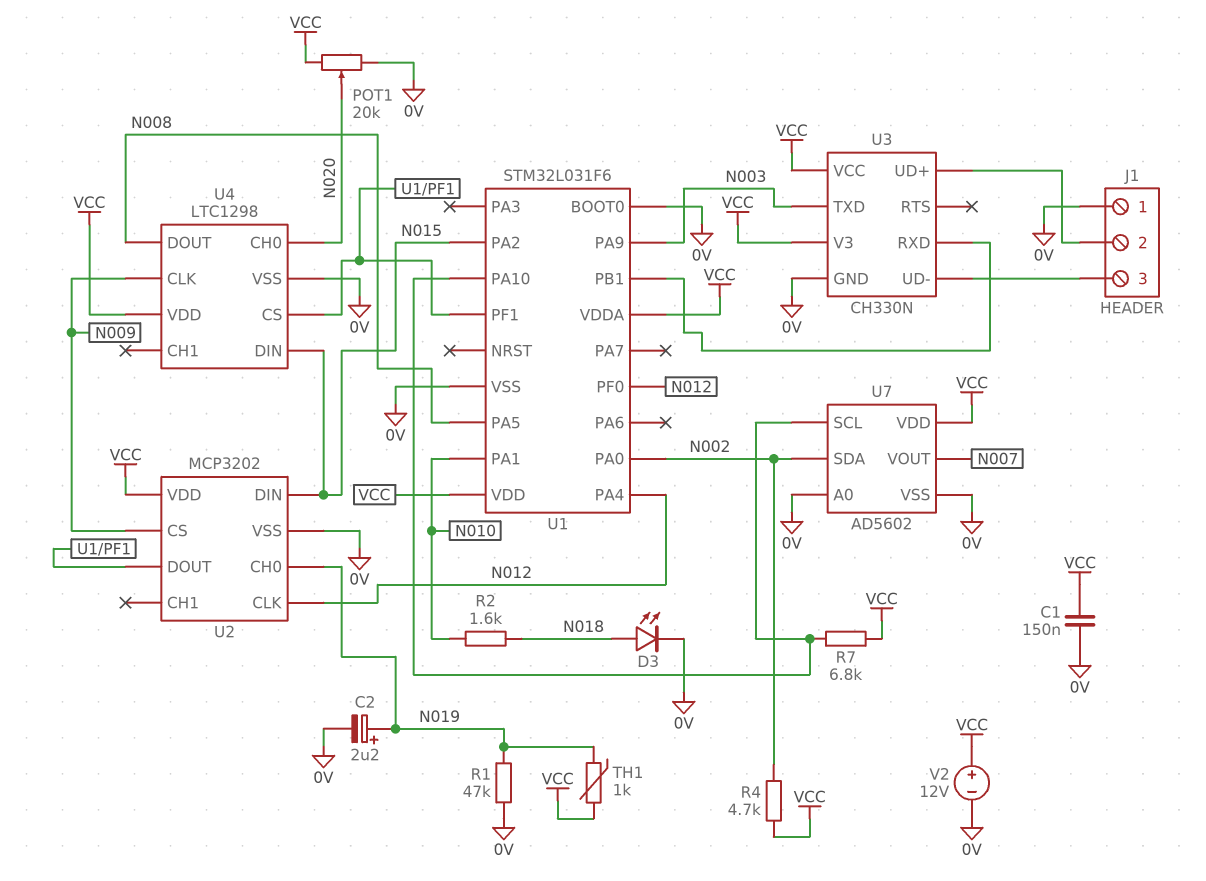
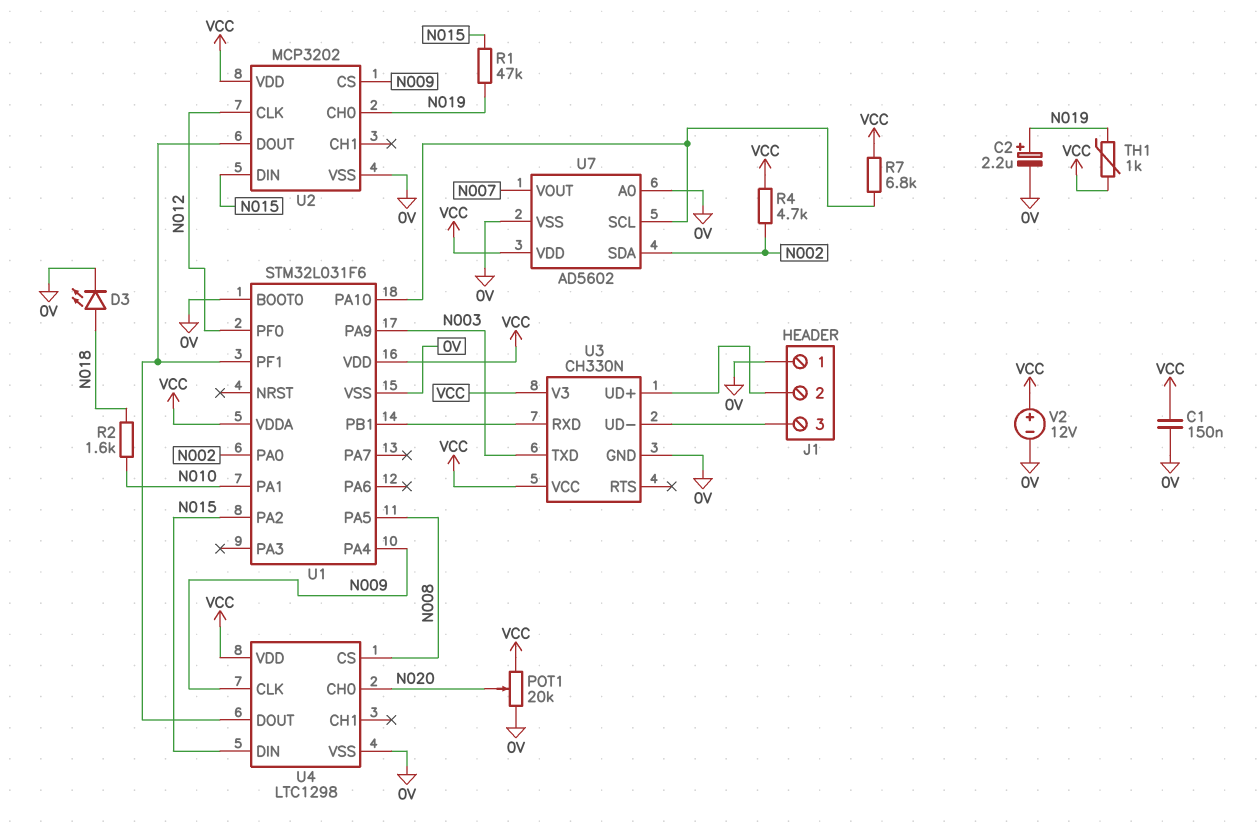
R1: 47k (0V, N019) -> 47k (N015, N019)
U1 pin PA4: N012 -> N009
U4 pin CS: U1/PF1 -> N008
U4 pin DOUT: N008 -> U1/PF1

